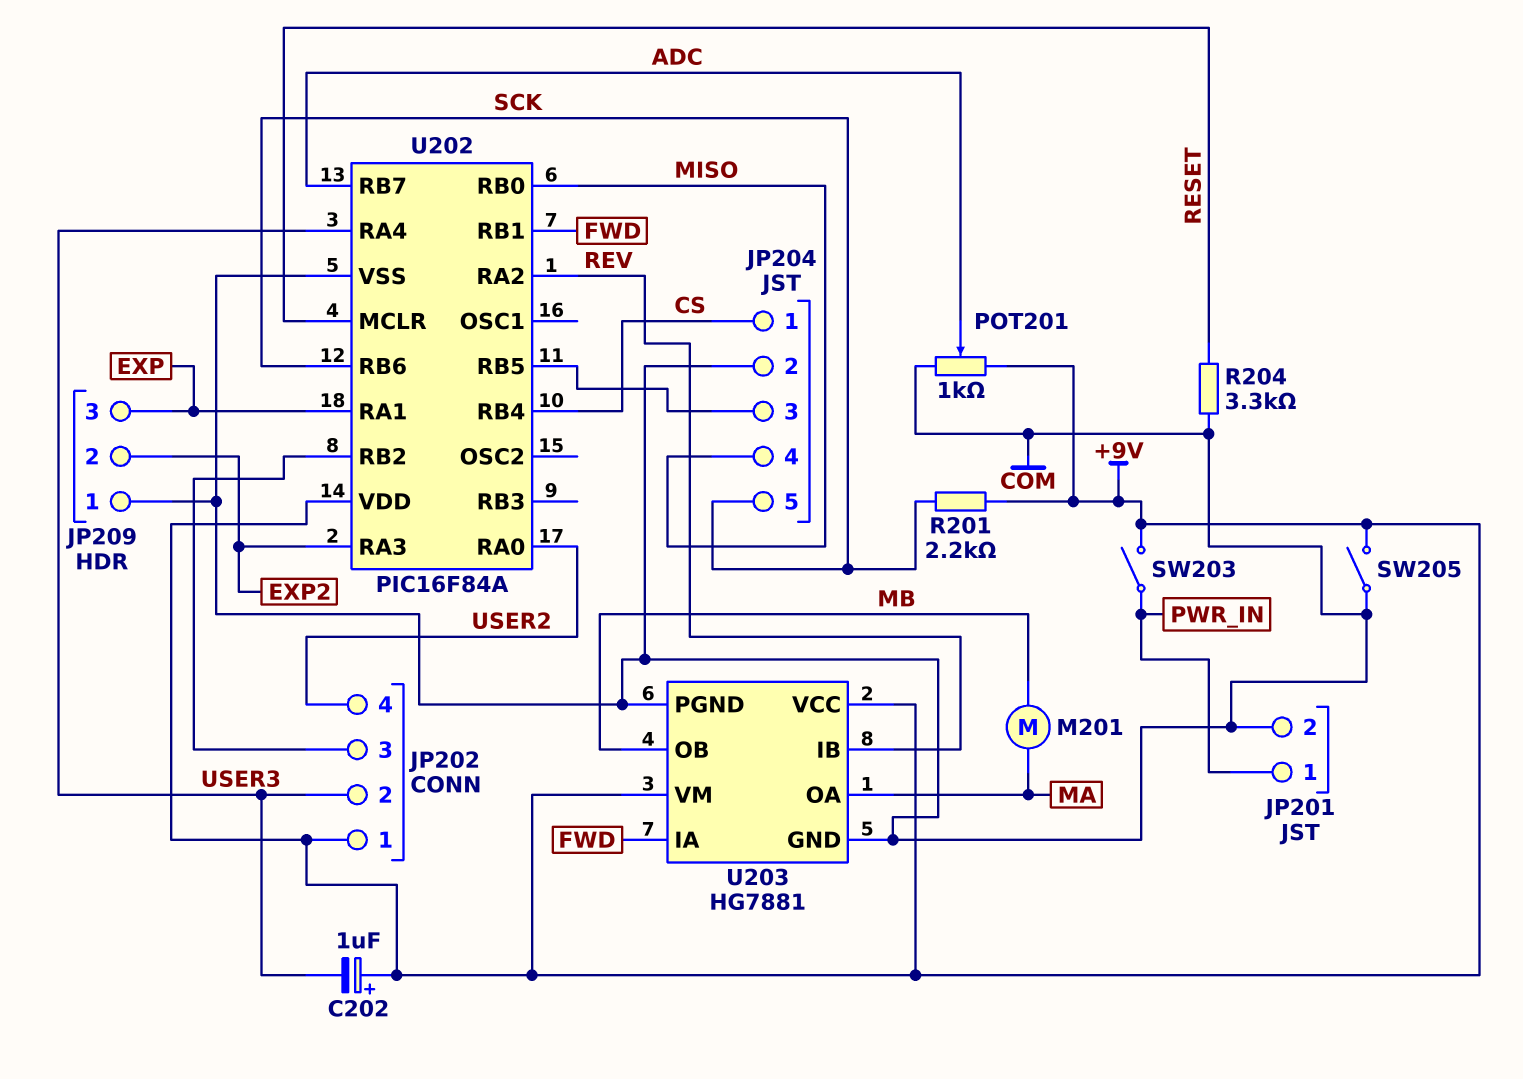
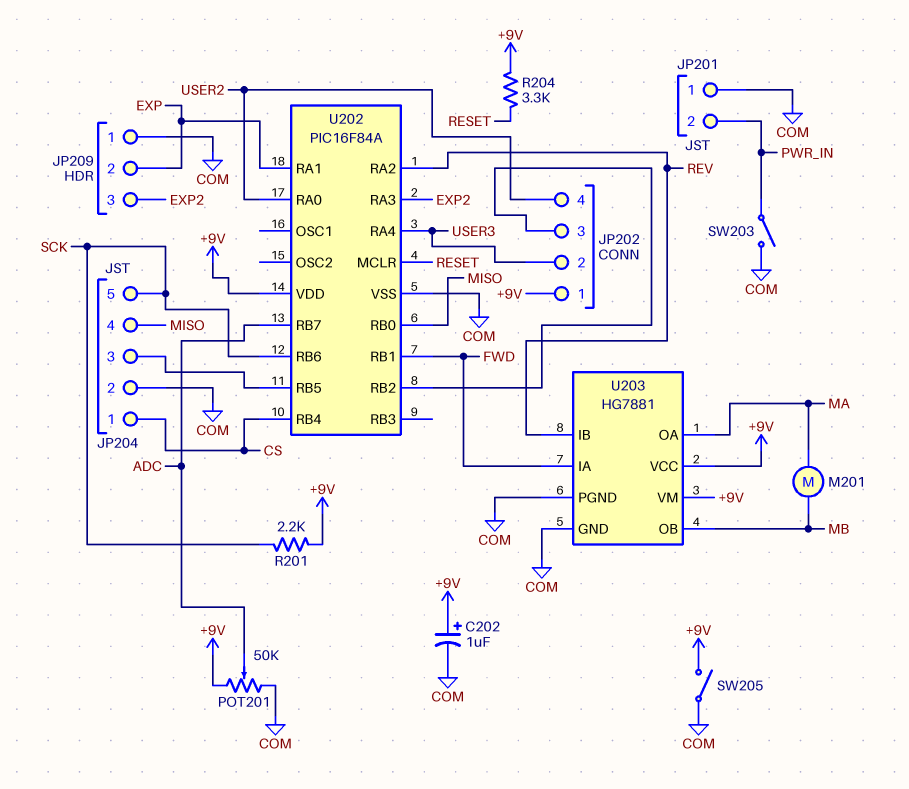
C202: 1uF (plus +9V, minus USER3) -> 1uF (plus +9V, minus COM)
JP201 pin 1: PWR_IN -> COM
JP201 pin 2: COM -> PWR_IN
JP209 pin 2: EXP2 -> EXP
JP209 pin 3: EXP -> EXP2
POT201: 1k (+9V, COM, wiper ADC) -> 50k (+9V, COM, wiper ADC)
R204: 3.3k (COM, RESET) -> 3.3k (+9V, RESET)
SW203: switch (+9V, PWR_IN) -> switch (COM, PWR_IN)

